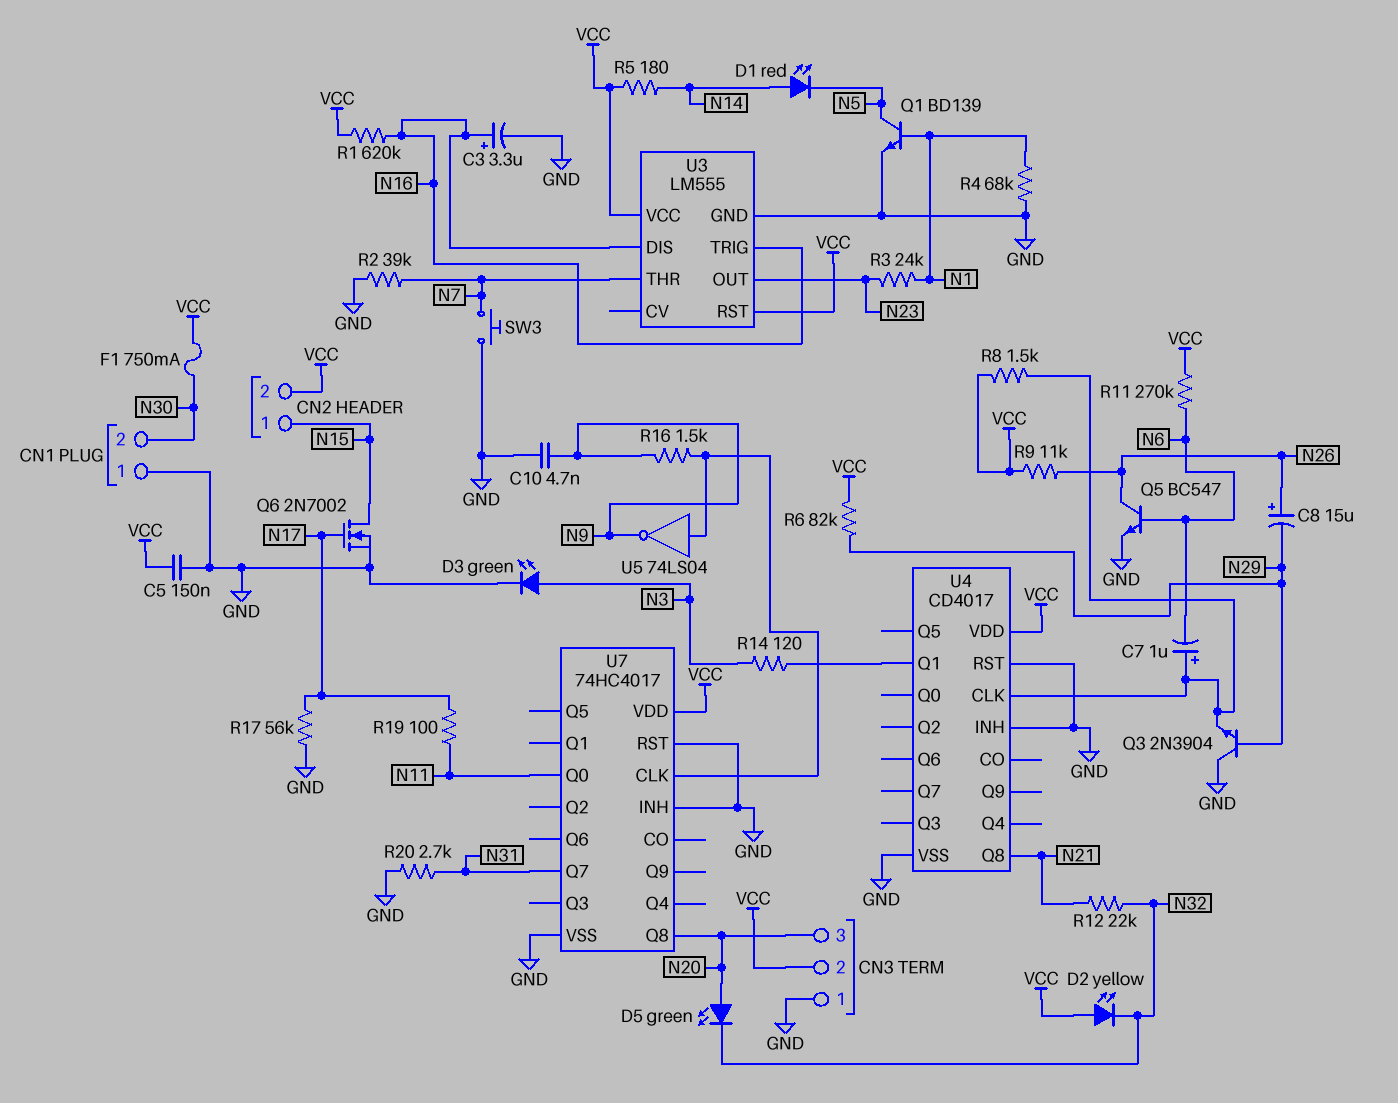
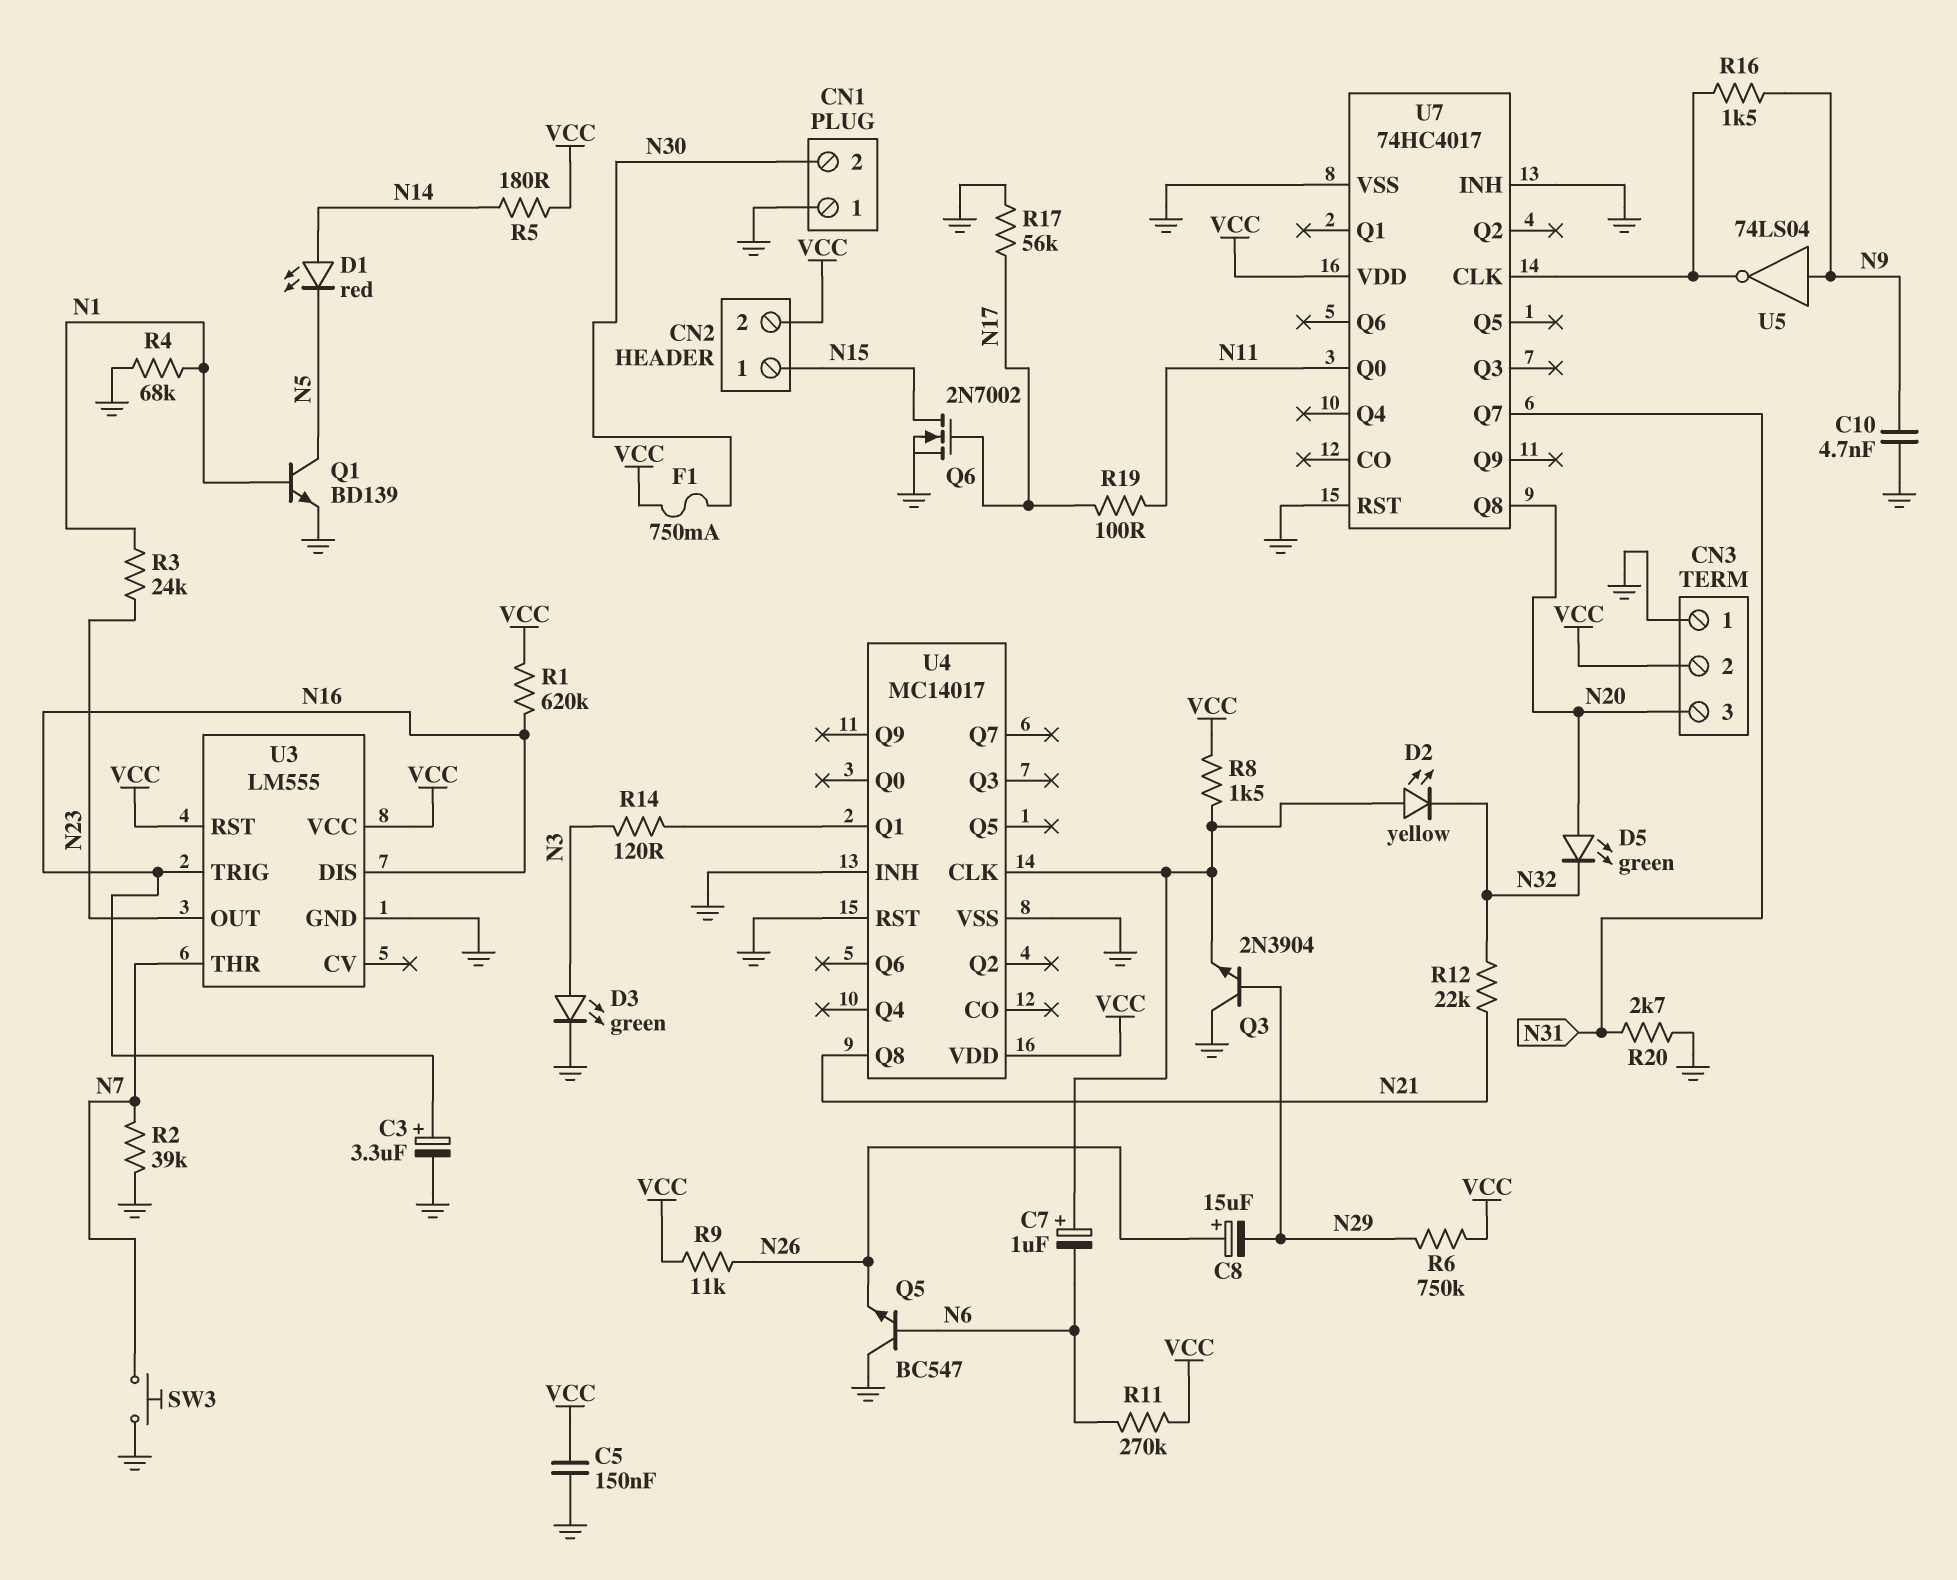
D2: LED yellow (A VCC, K N32) -> LED yellow (A U4/CLK, K N32)
Q5: NPN BC547 (B N6, C N26, E GND) -> NPN BC547 (B N6, C GND, E N26)
R6: 82k (N29, VCC) -> 750k (N29, VCC)
U4: CD4017 -> MC14017
U5: NOT 74LS04 (in U7/CLK, out N9) -> NOT 74LS04 (in N9, out U7/CLK)

